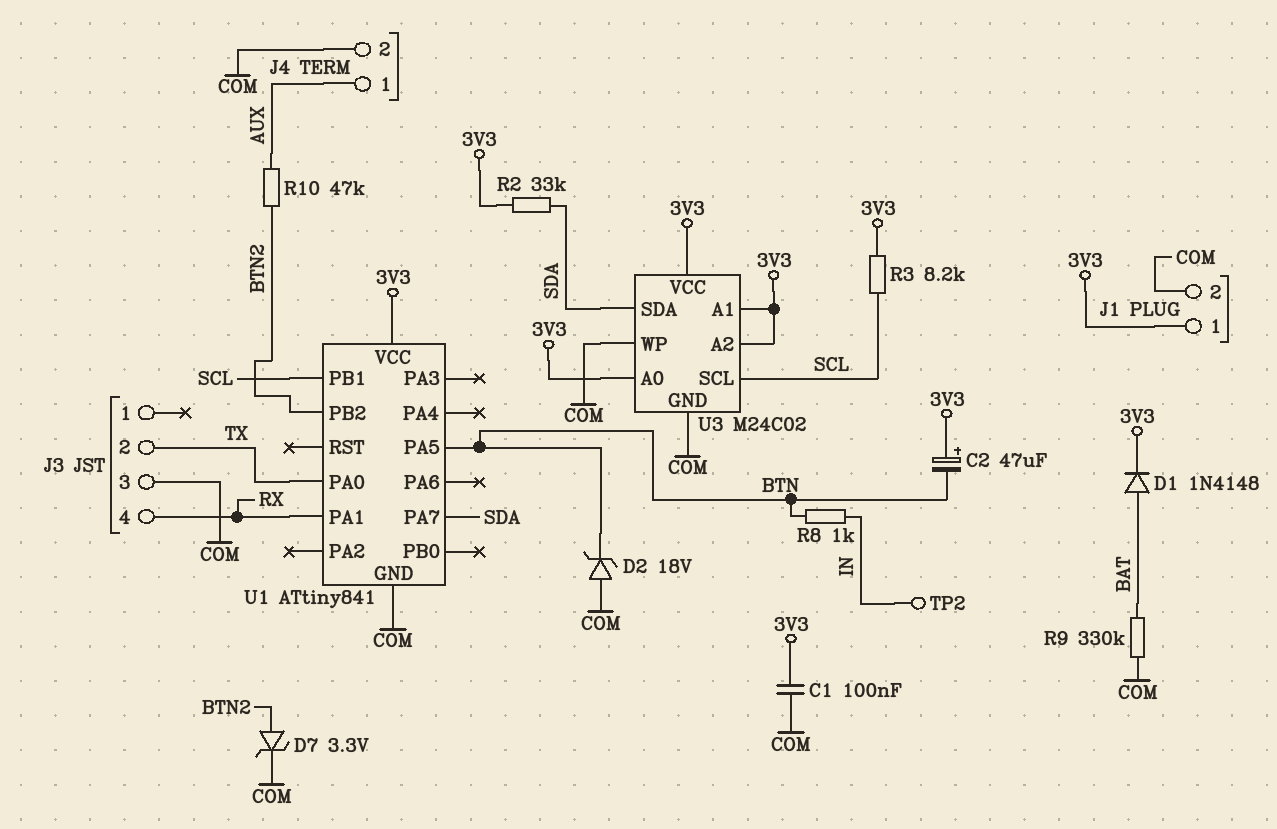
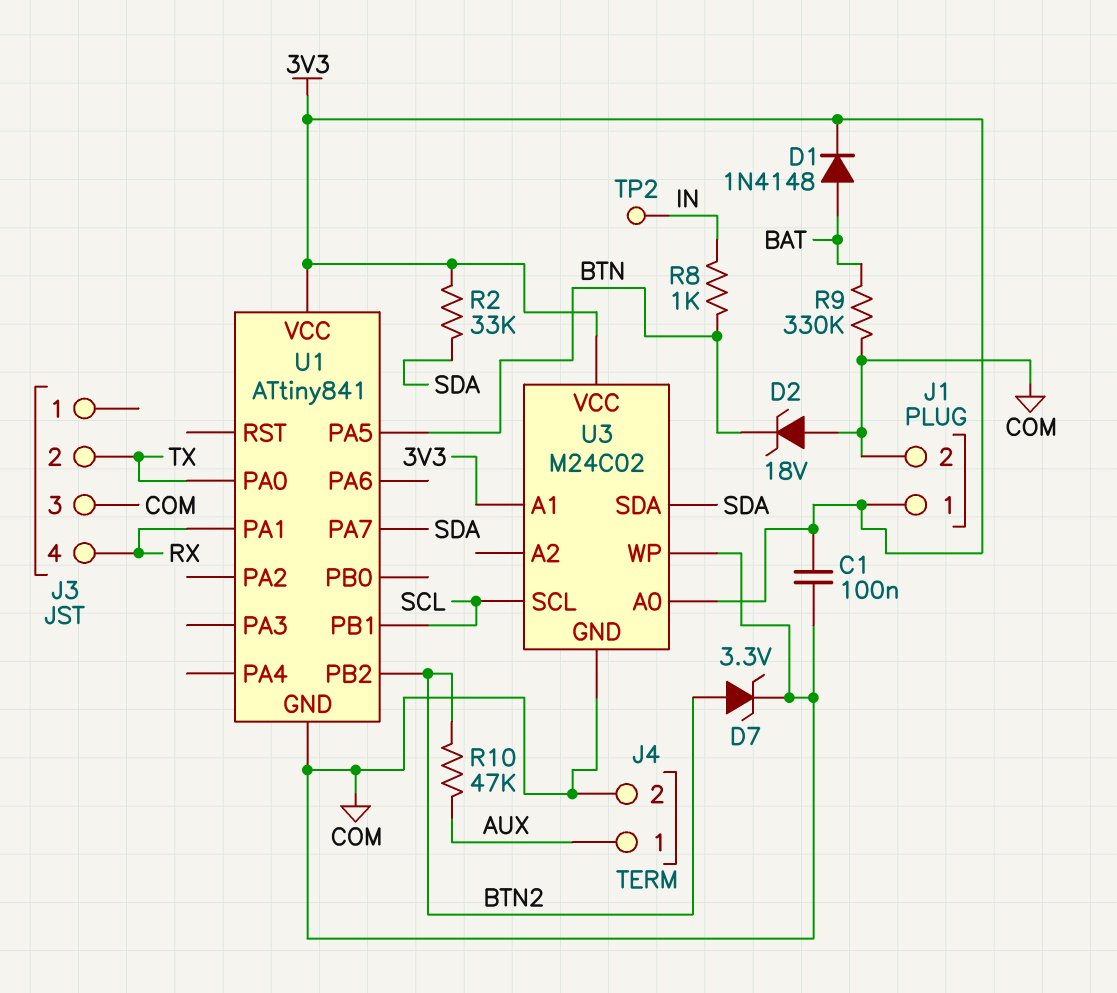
C2: 47uF (plus 3V3, minus BTN) -> none
R3: 8.2k (3V3, SCL) -> none
U3 pin A2: 3V3 -> none

